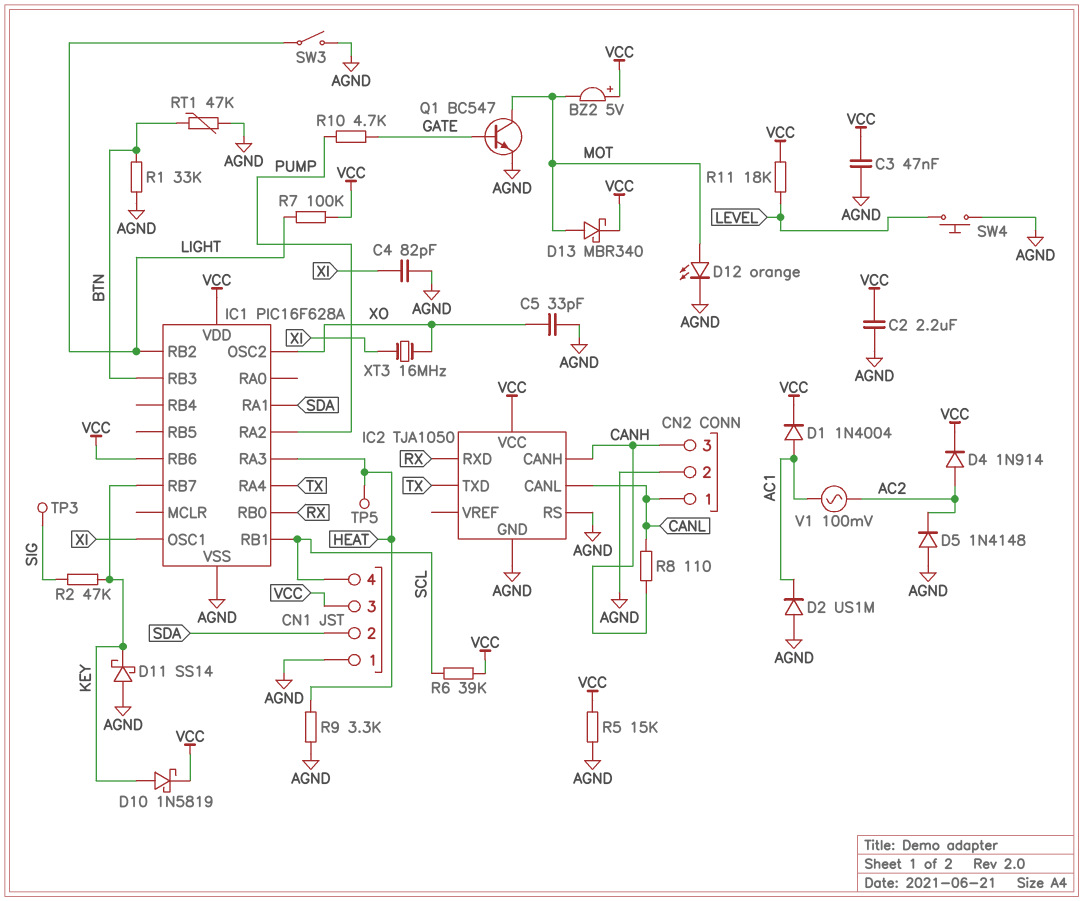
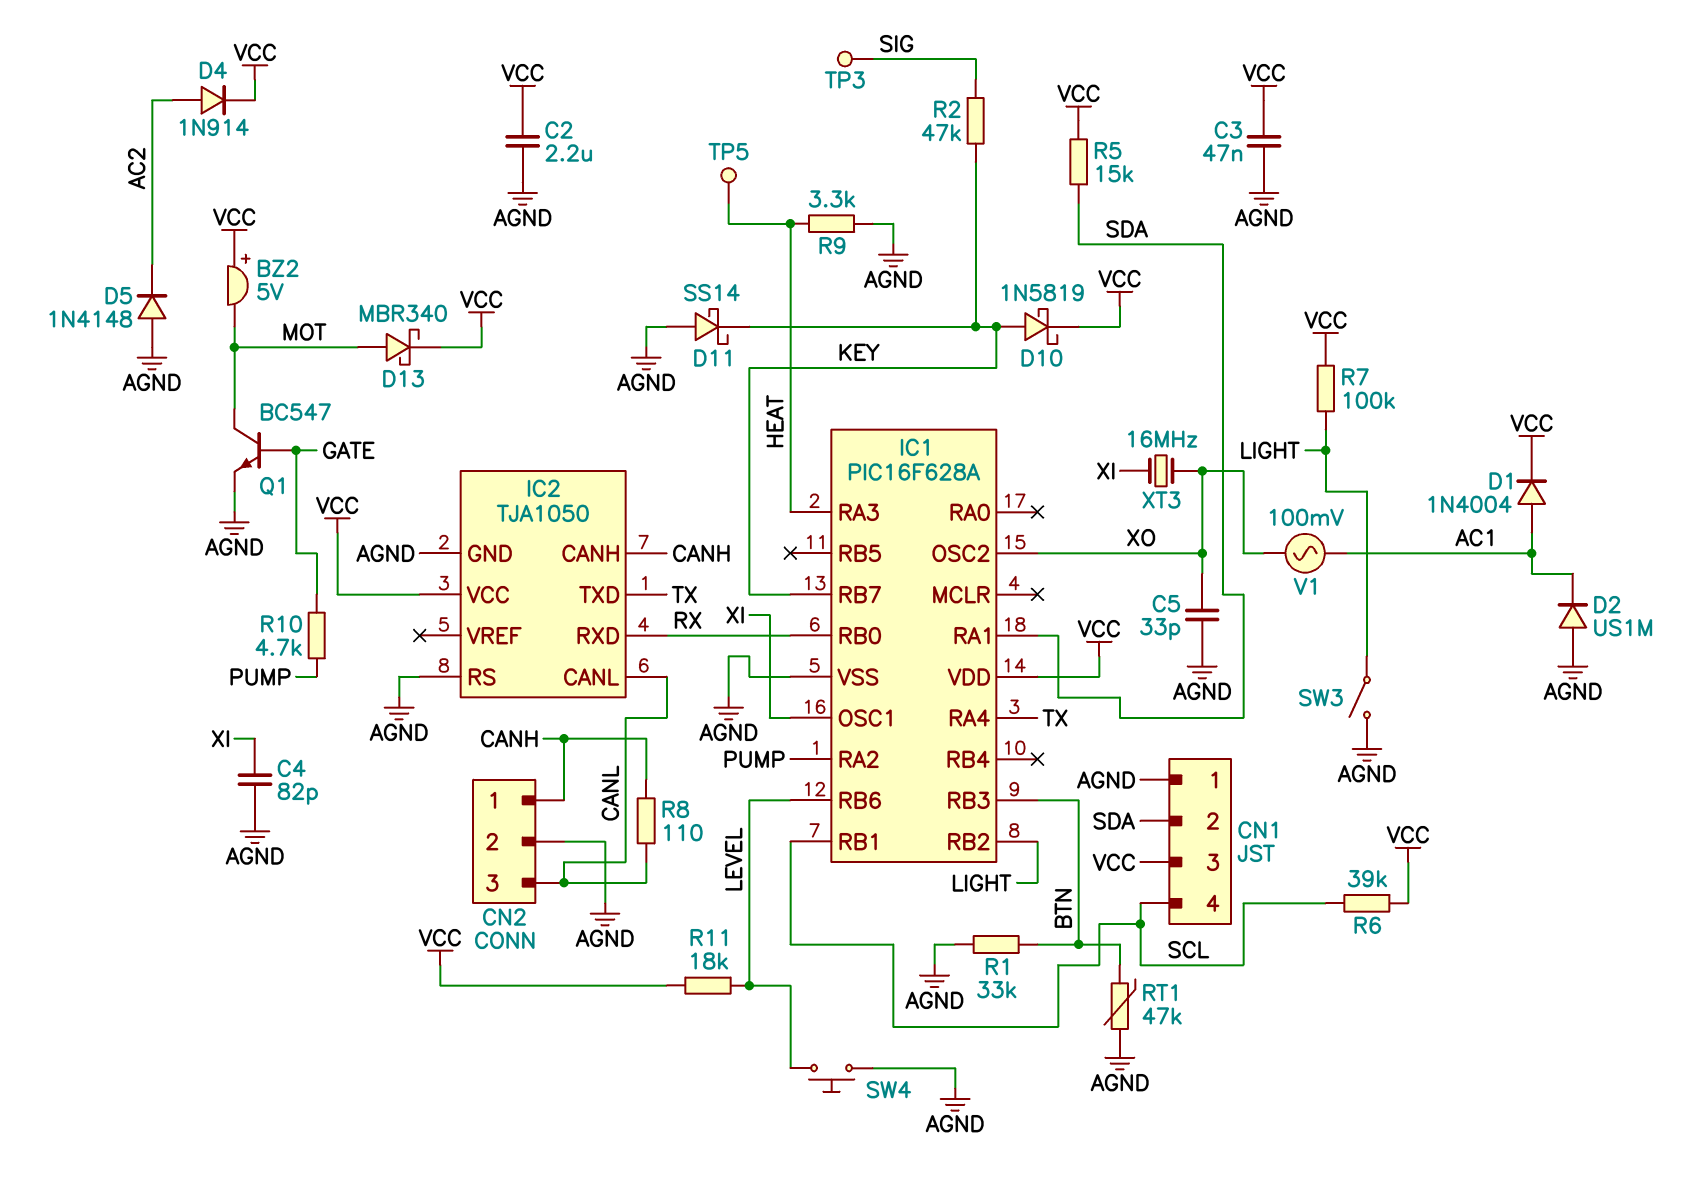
CN2 pin 1: CANL -> CANH
CN2 pin 3: CANH -> CANL
D12: LED orange (A MOT, K AGND) -> none
IC1 pin RB6: VCC -> LEVEL
R5: 15k (AGND, VCC) -> 15k (SDA, VCC)
V1: AC 100mV (AC1, AC2) -> AC 100mV (AC1, XO)

